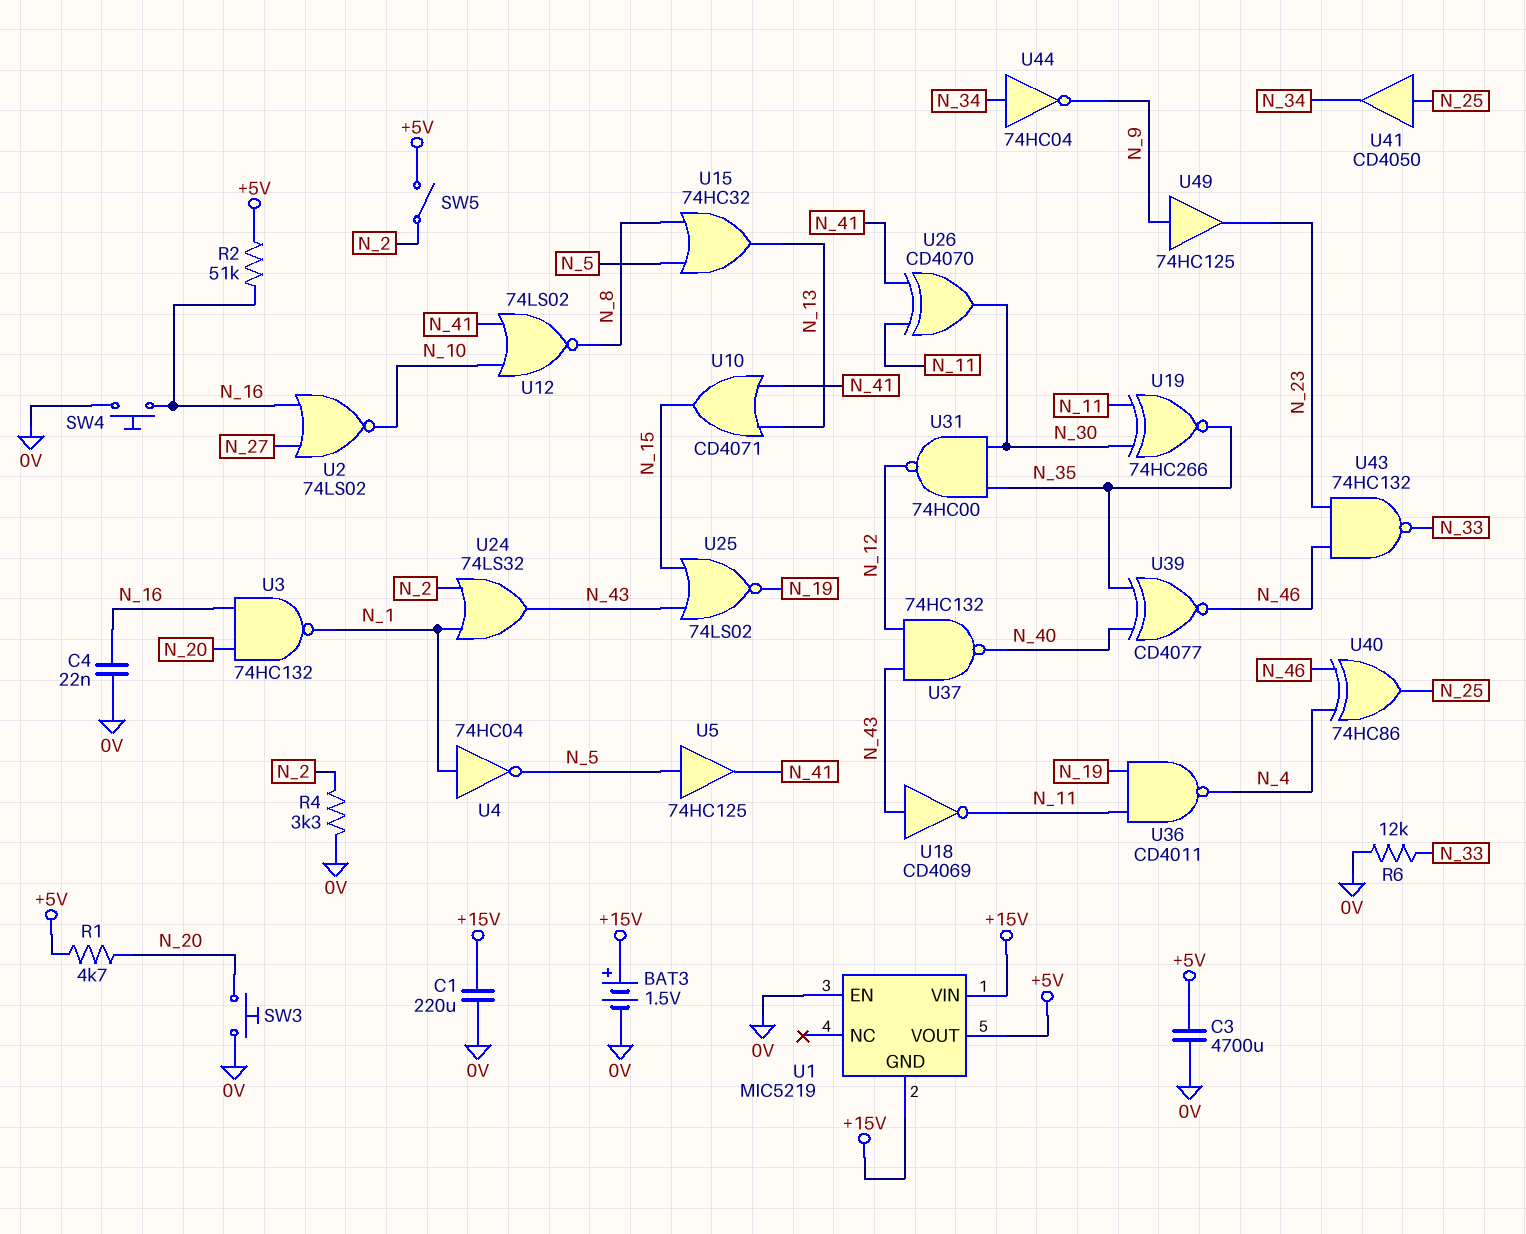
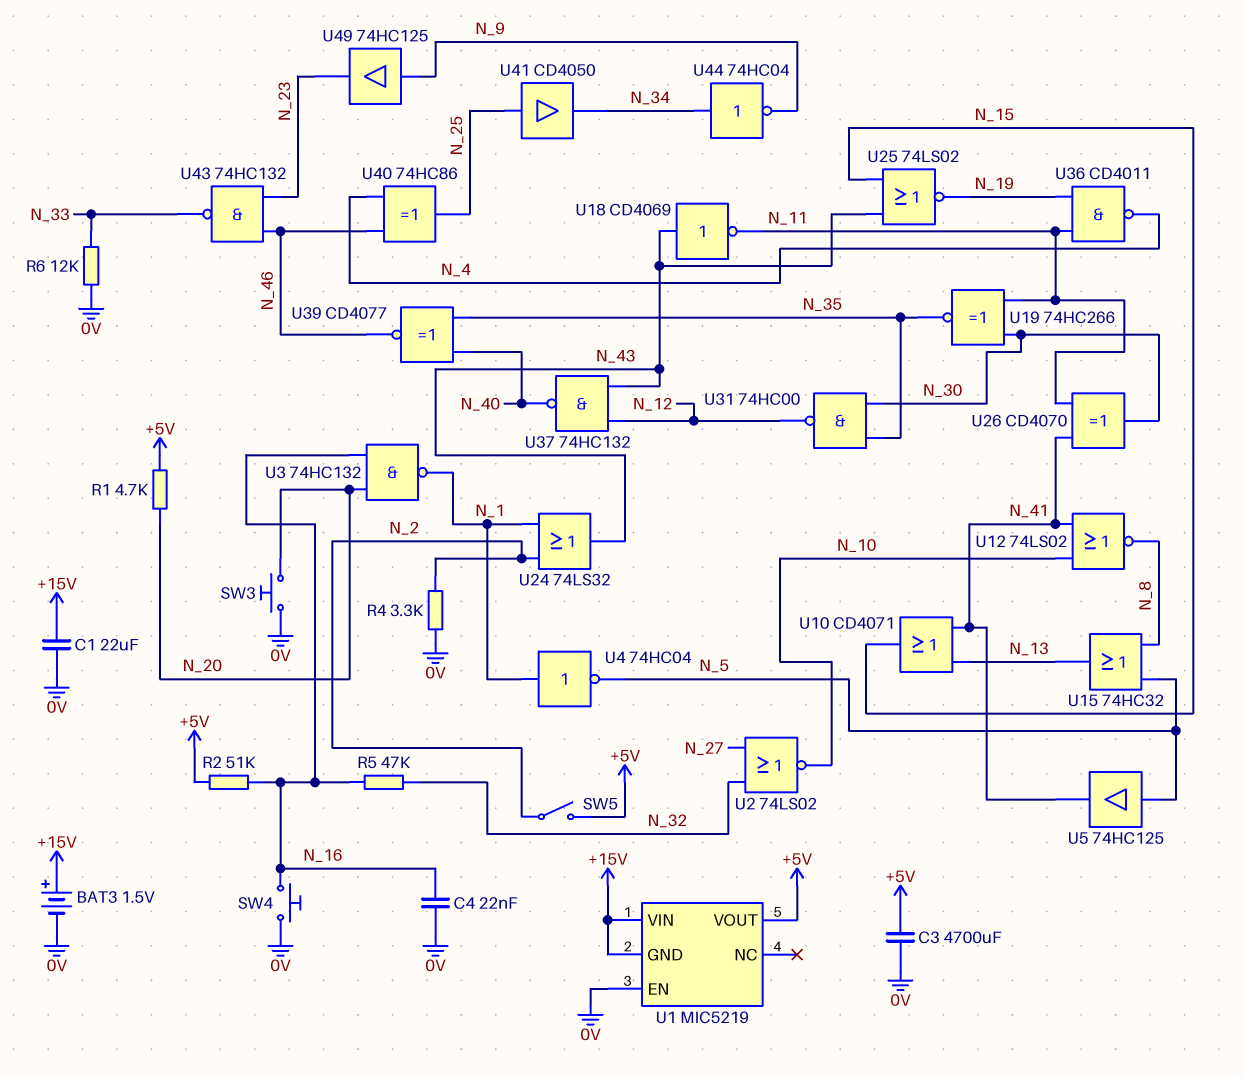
C1: 220uF (+15V, 0V) -> 22uF (+15V, 0V)
R5: none -> 47k (N_16, N_32)
U2: NOR 74LS02 (in N_16, in N_27, out N_10) -> NOR 74LS02 (in N_27, in N_32, out N_10)

